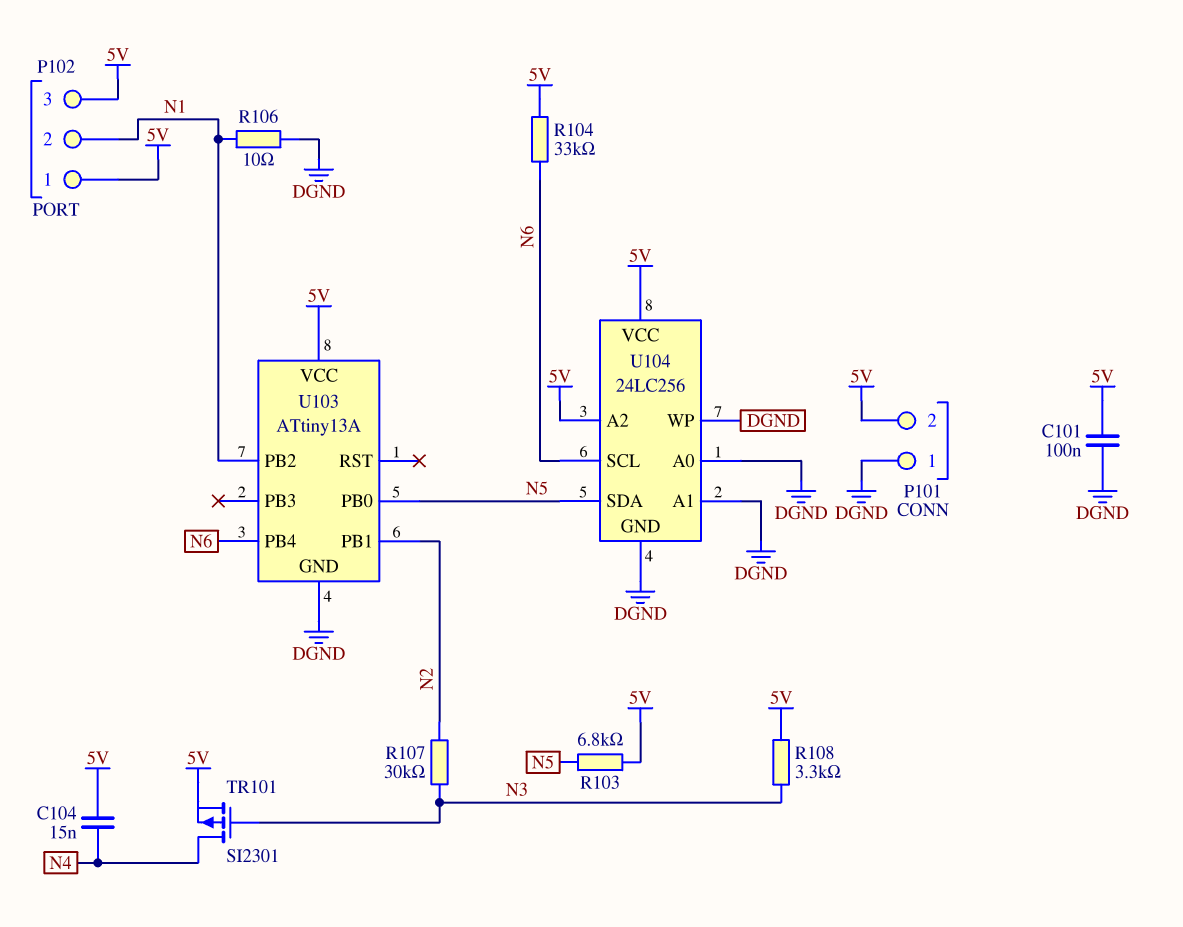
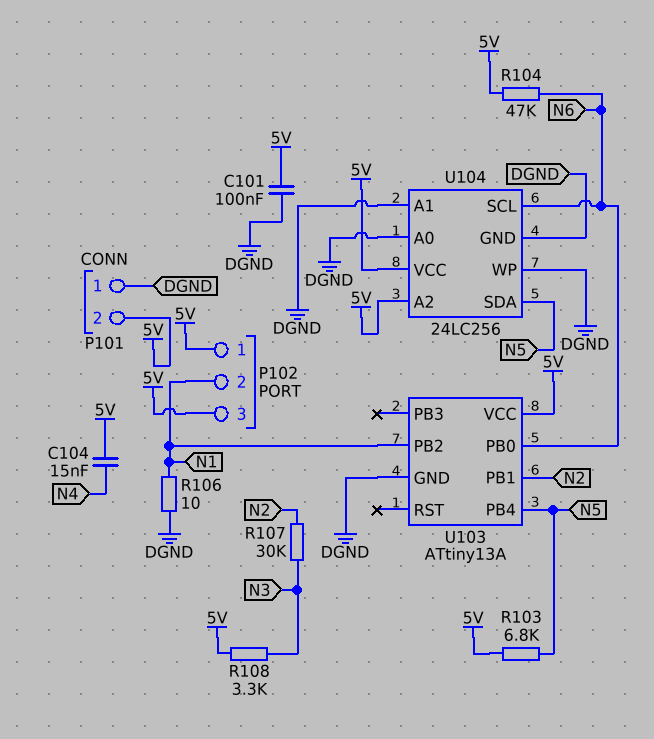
R104: 33k (5V, N6) -> 47k (5V, N6)
TR101: PMOS SI2301 (G N3, D N4, S 5V) -> none
U103 pin PB0: N5 -> N6
U103 pin PB4: N6 -> N5

